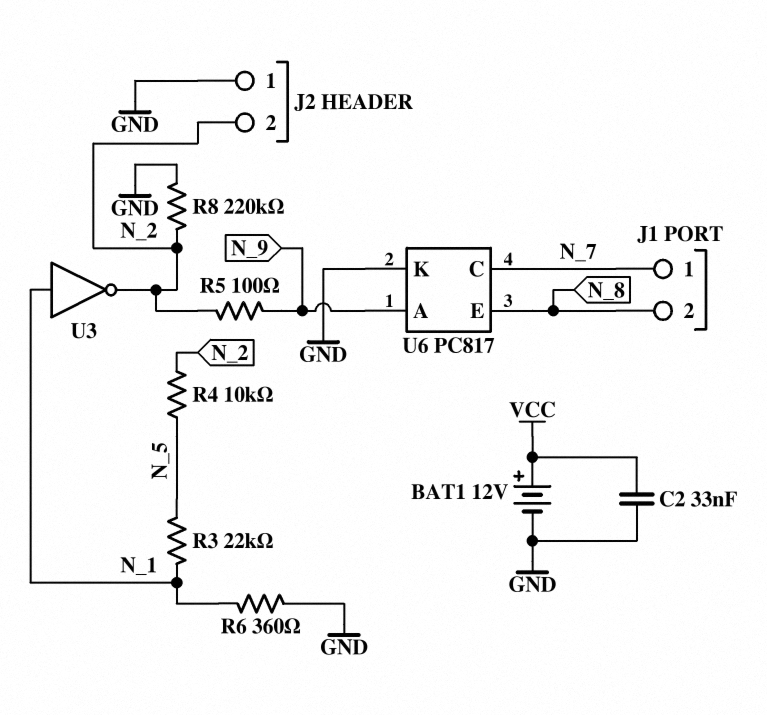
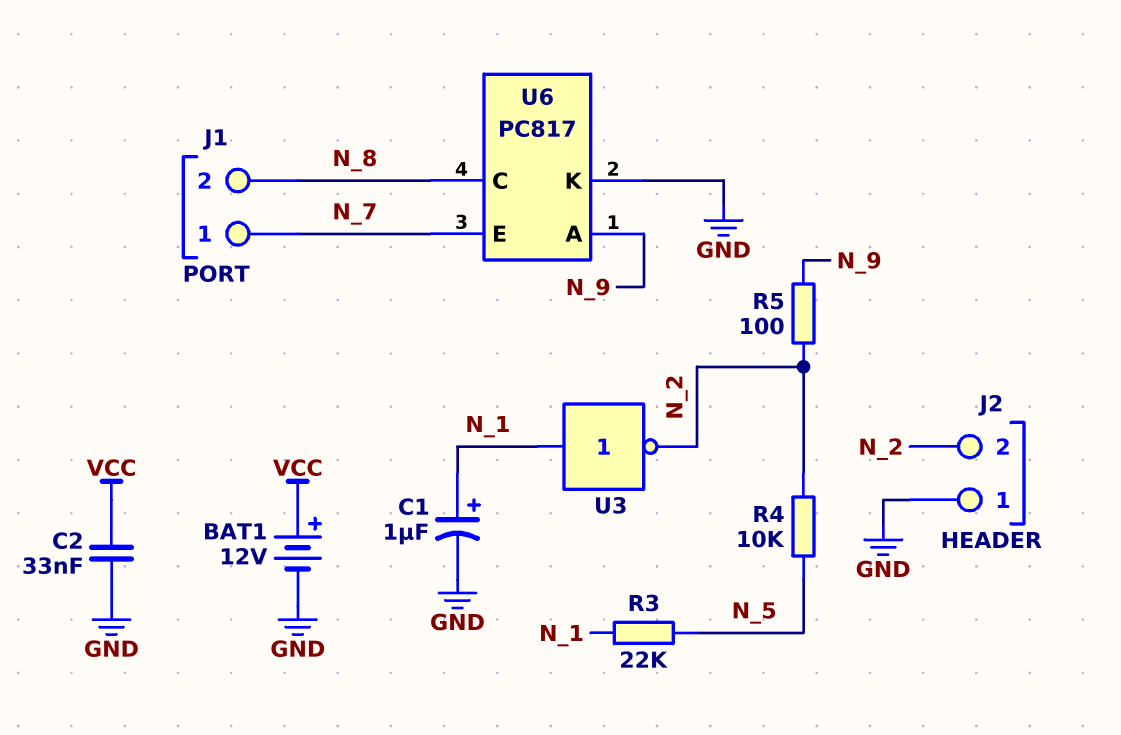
C1: none -> 1uF (plus N_1, minus GND)
R6: 360 (GND, N_1) -> none
R8: 220k (GND, N_2) -> none
U6 pin C: N_7 -> N_8
U6 pin E: N_8 -> N_7

